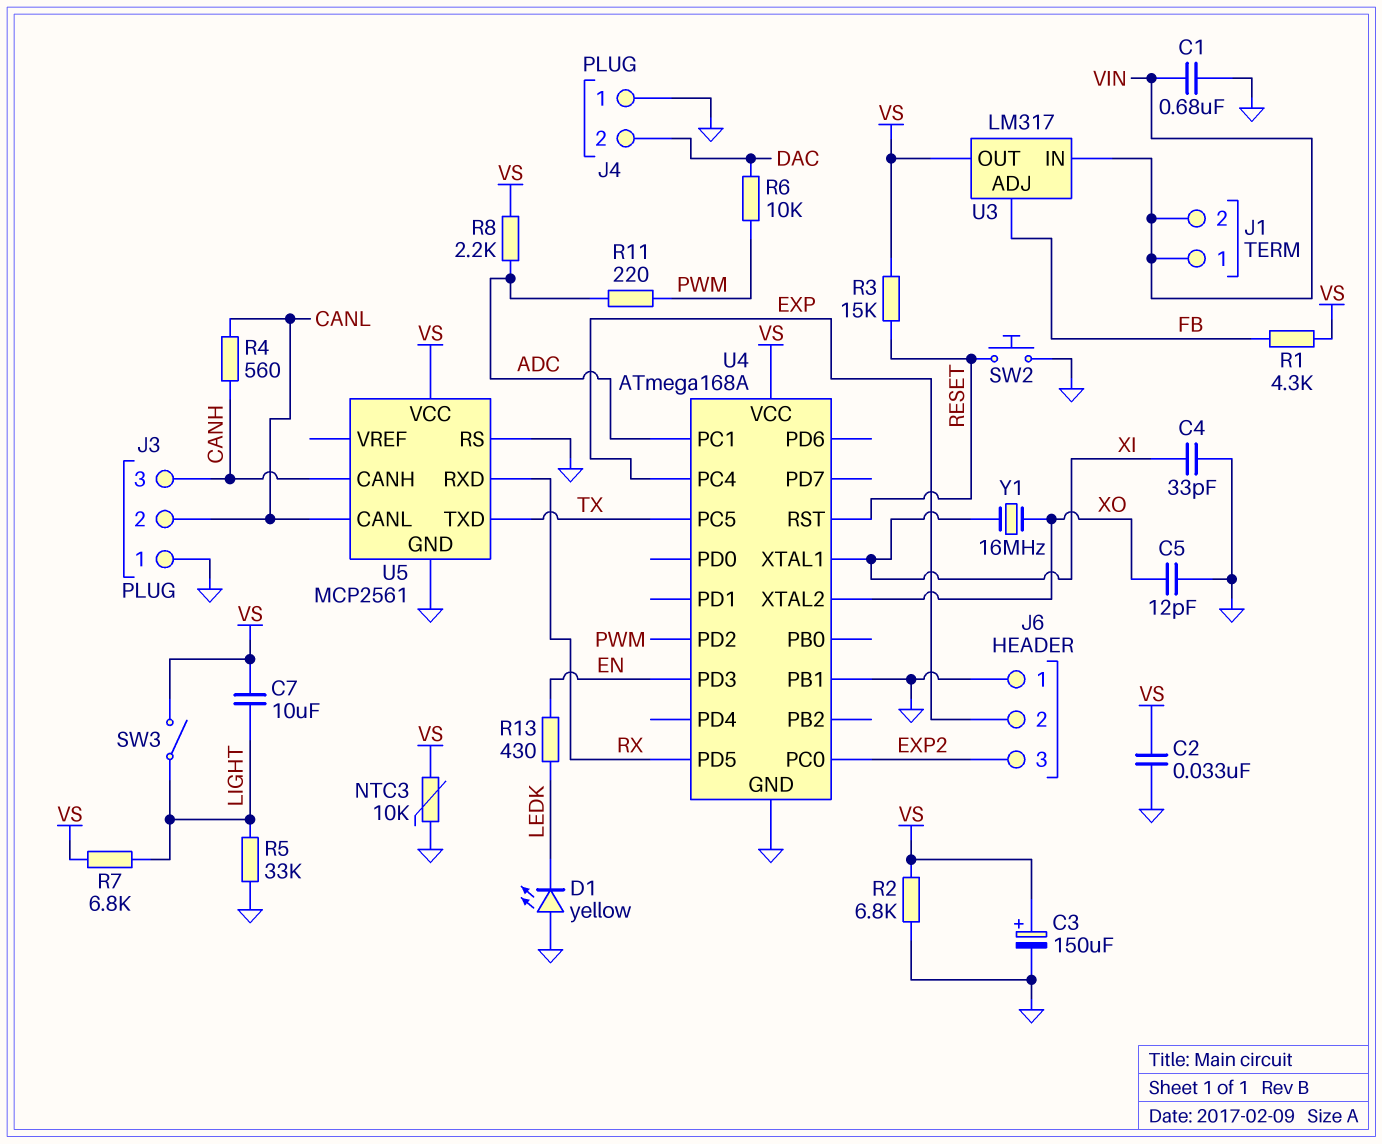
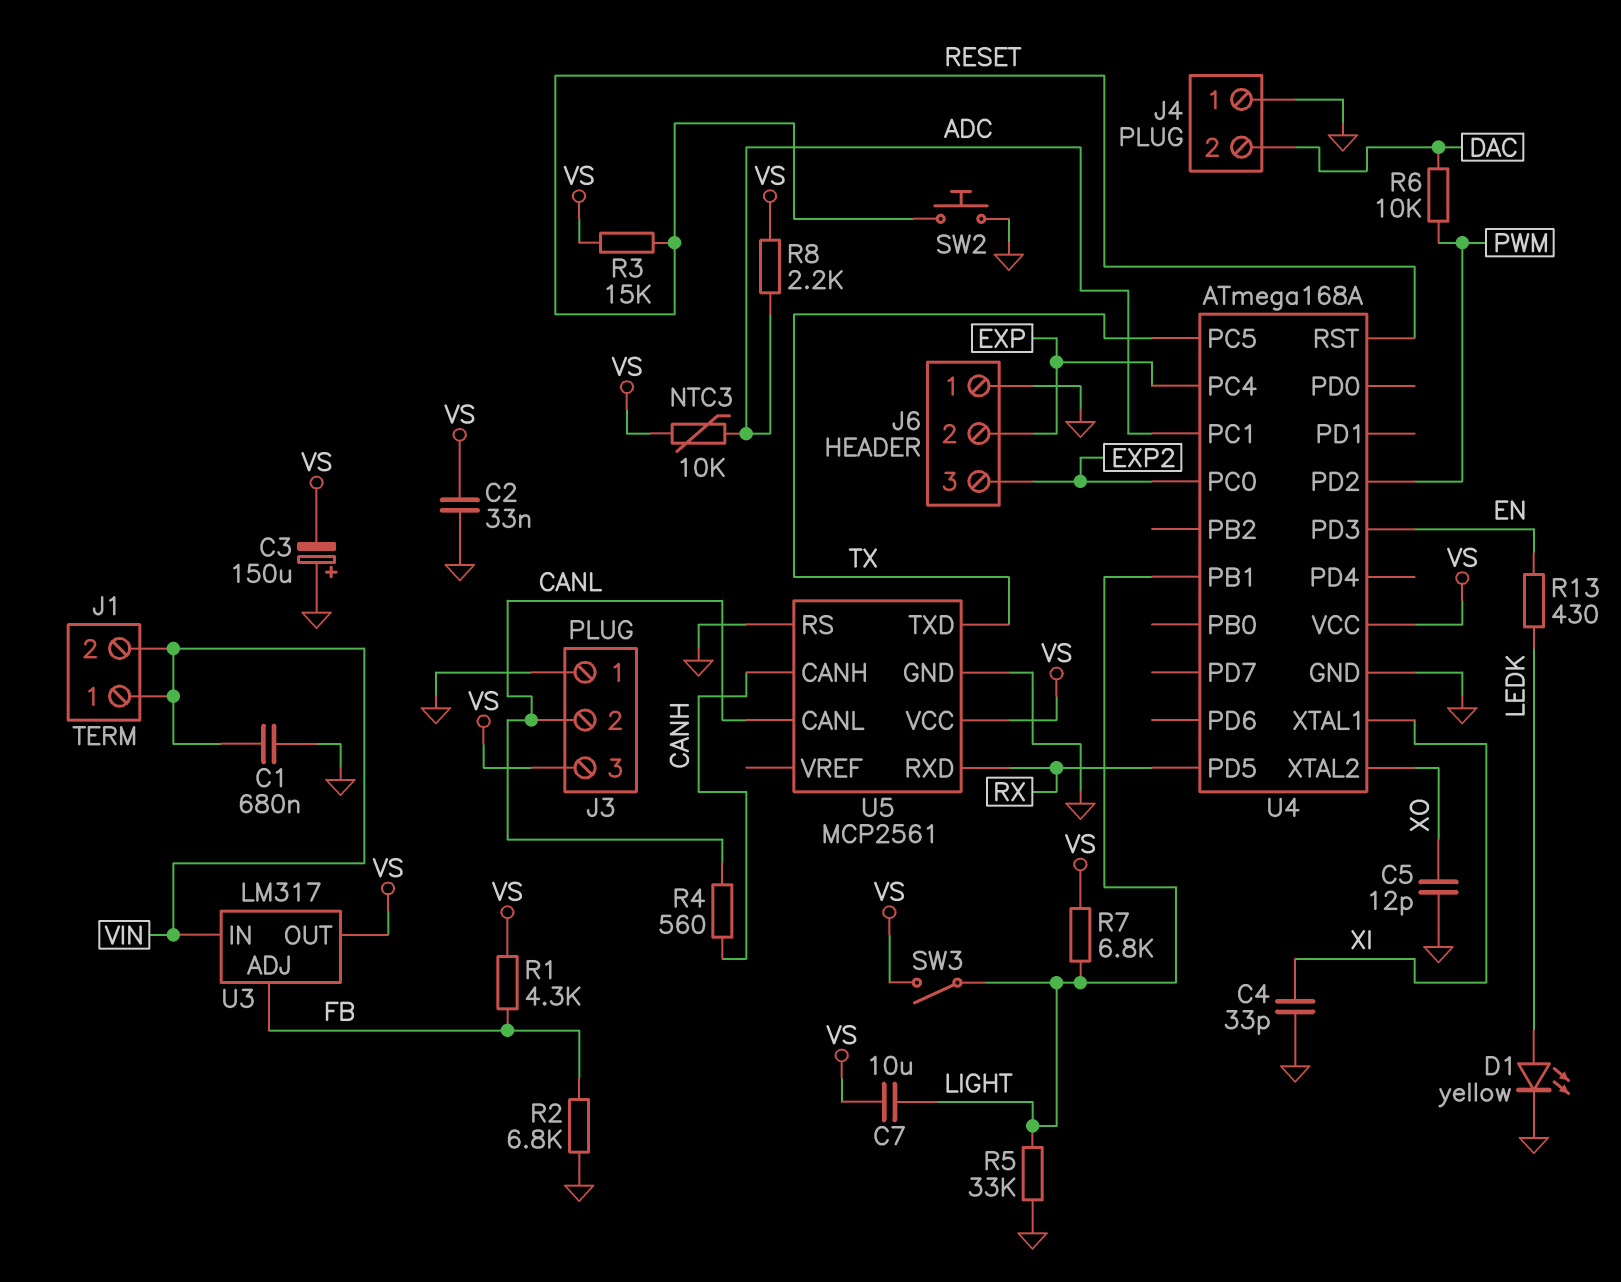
C3: 150uF (plus VS, minus GND) -> 150uF (plus GND, minus VS)
D1: LED yellow (A GND, K LEDK) -> LED yellow (A LEDK, K GND)
J3 pin 3: CANH -> VS
NTC3: 10k (GND, VS) -> 10k (ADC, VS)
R2: 6.8k (GND, VS) -> 6.8k (FB, GND)
R11: 220 (ADC, PWM) -> none
U4 pin PB1: GND -> LIGHT
Y1: 16MHz (XI, XO) -> none

